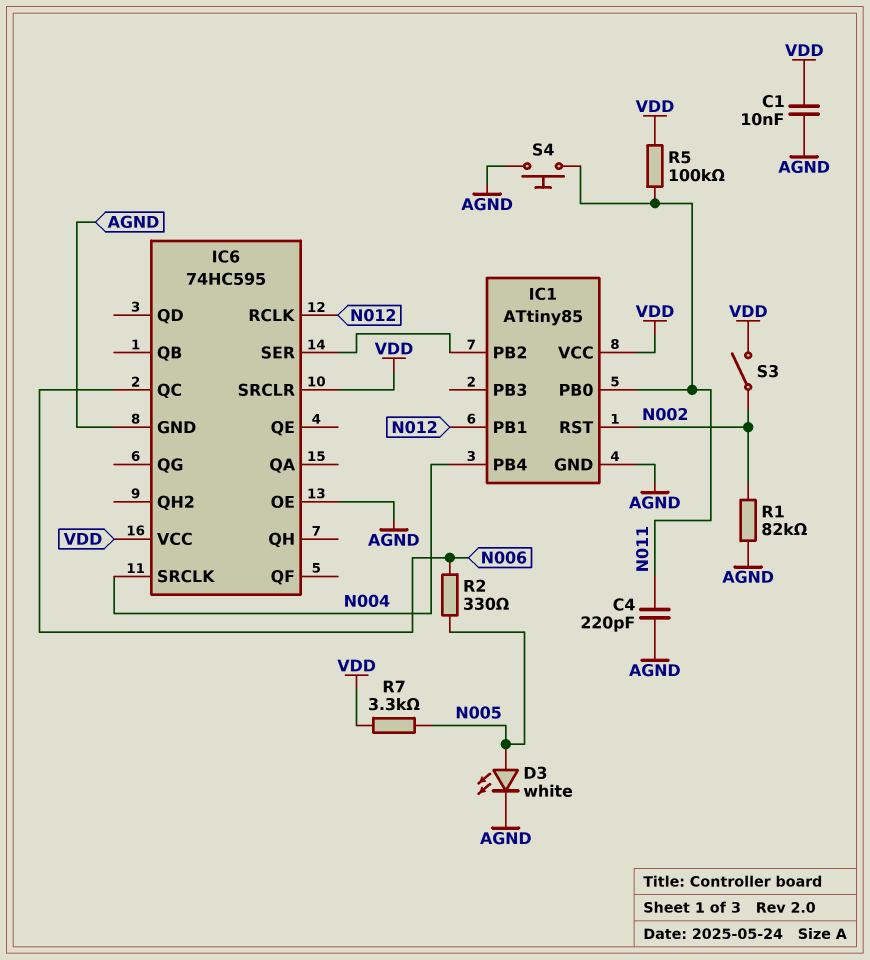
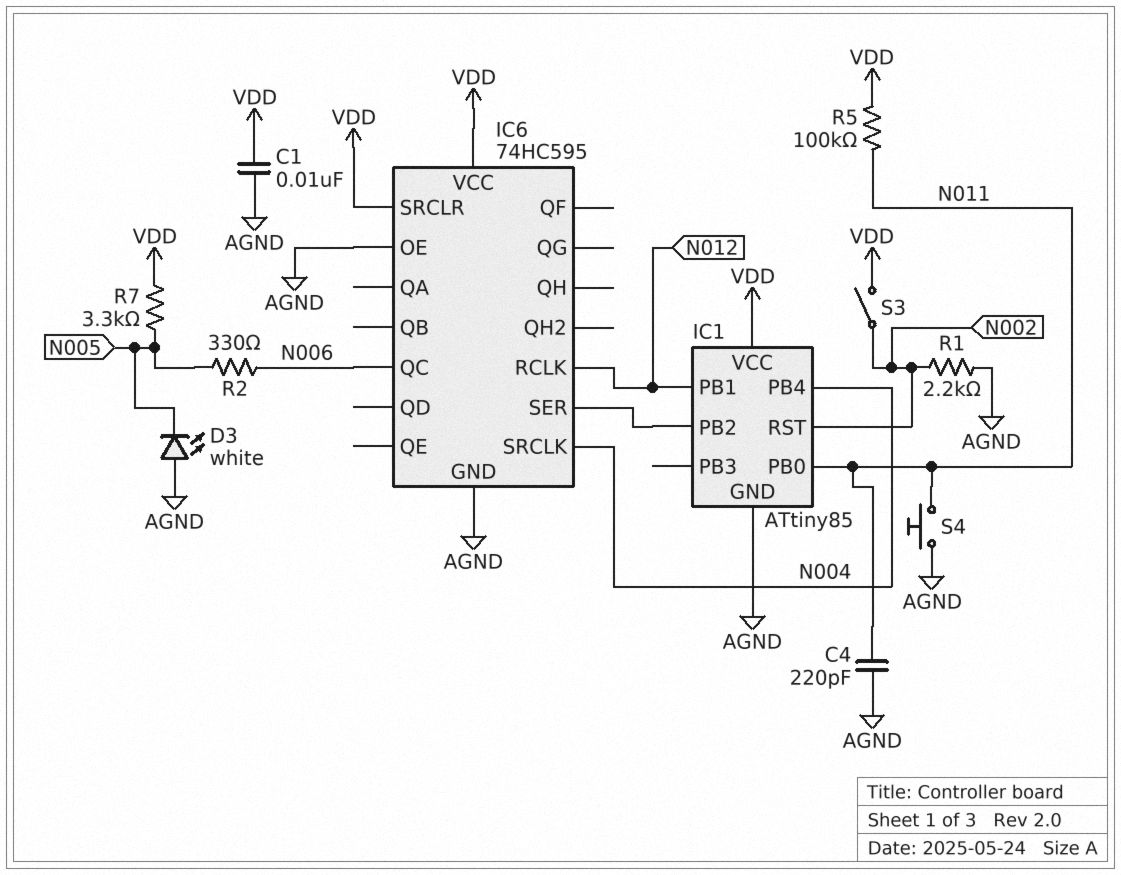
D3: LED white (A N005, K AGND) -> LED white (A AGND, K N005)
R1: 82k (AGND, N002) -> 2.2k (AGND, N002)

